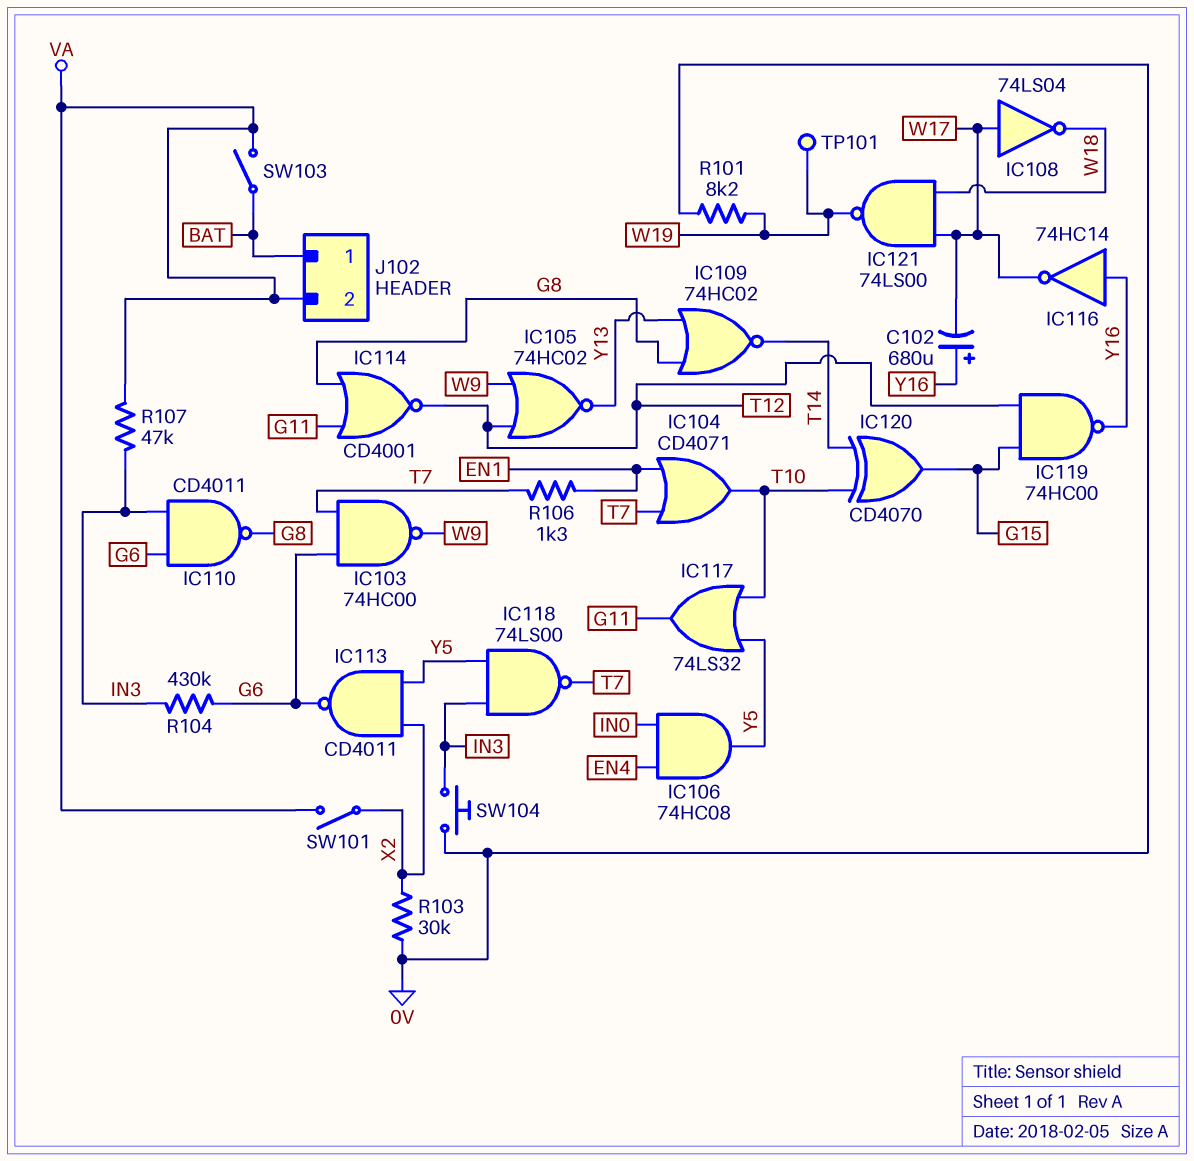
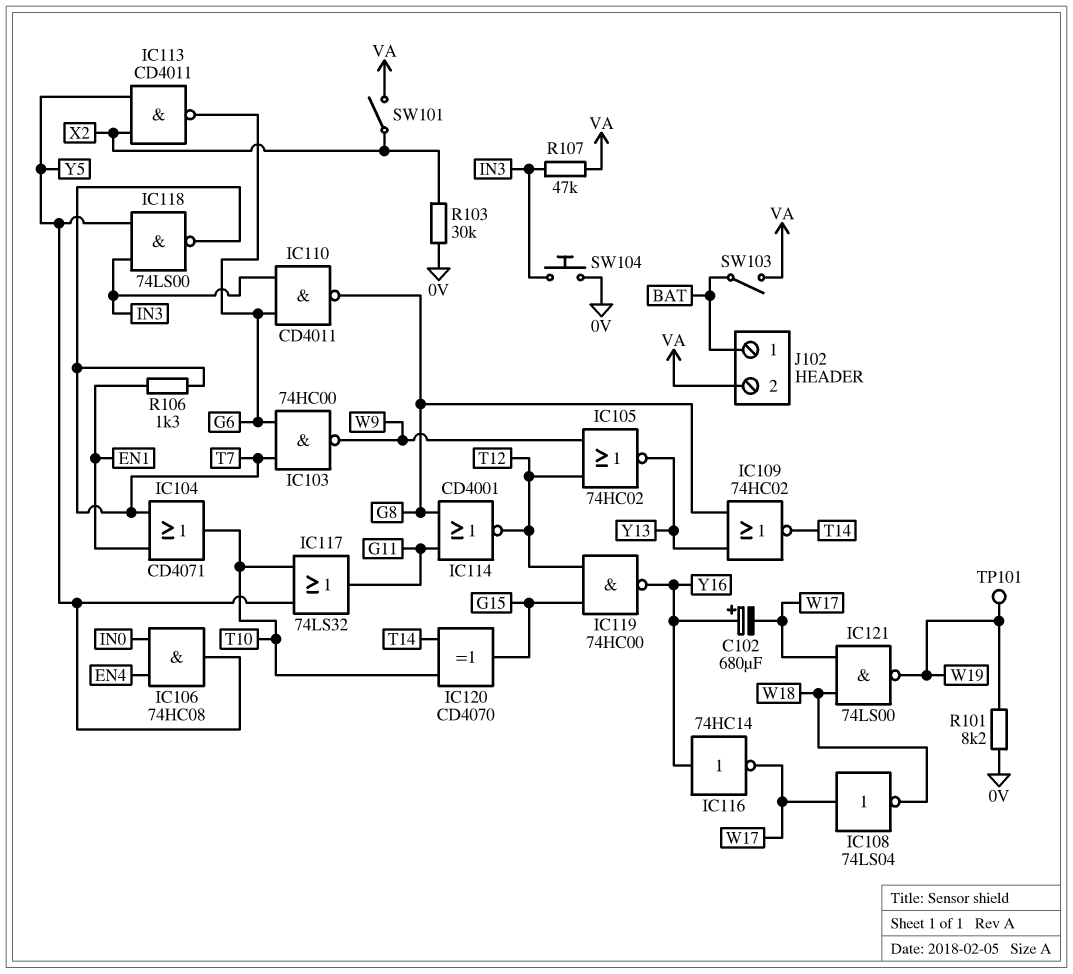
R104: 430k (G6, IN3) -> none

